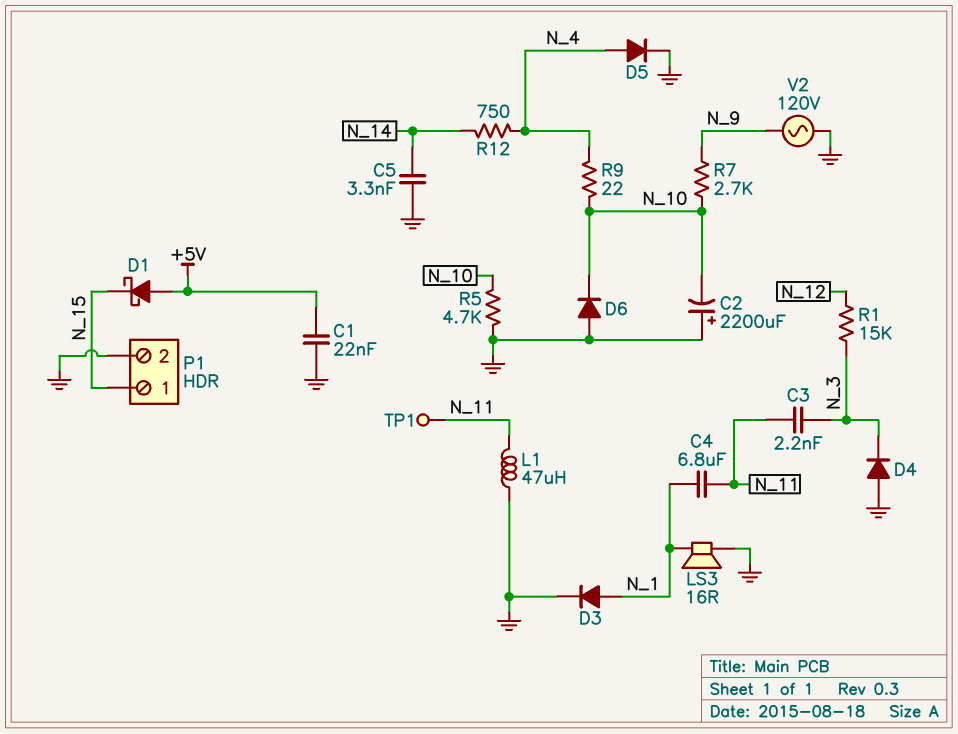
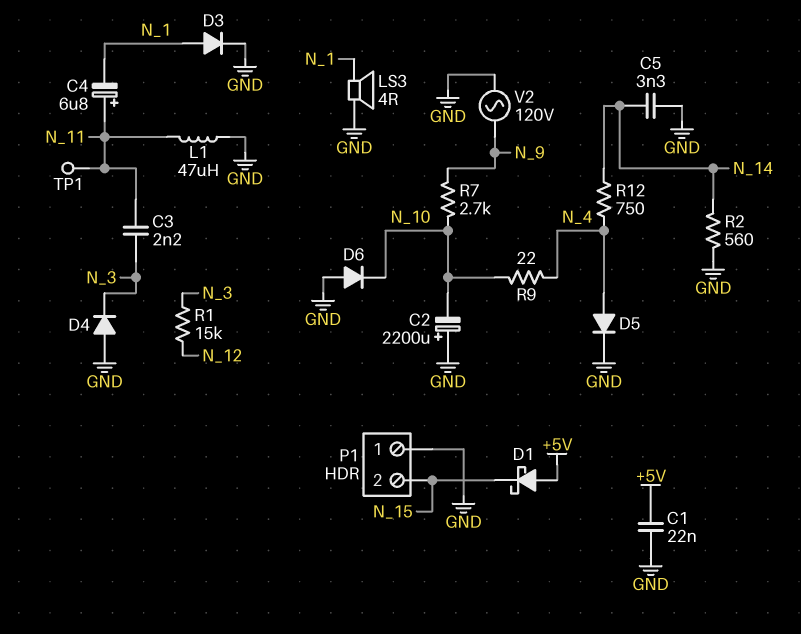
C4: 6.8uF (N_1, N_11) -> 6.8uF (plus N_11, minus N_1)
LS3: speaker 16R (GND, N_1) -> speaker 4R (GND, N_1)
P1 pin 1: N_15 -> GND
P1 pin 2: GND -> N_15
R2: none -> 560 (GND, N_14)
R5: 4.7k (GND, N_10) -> none

